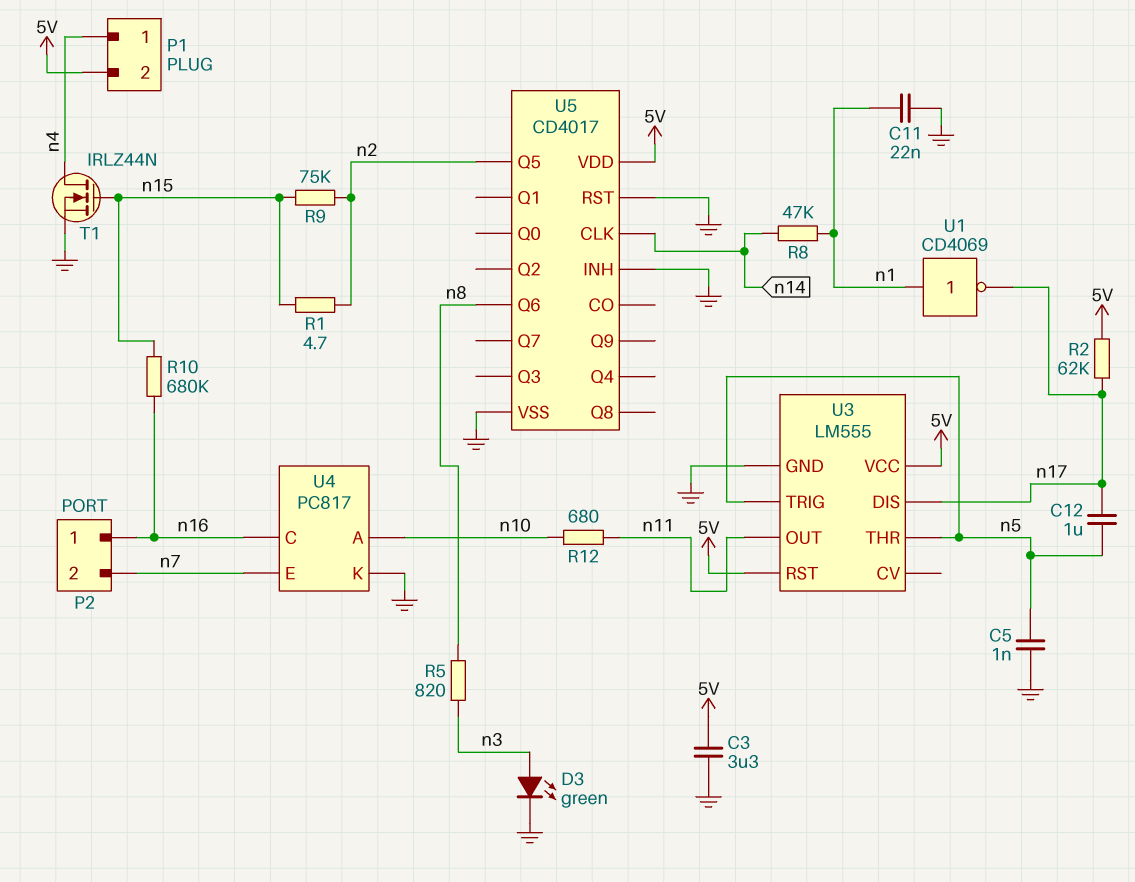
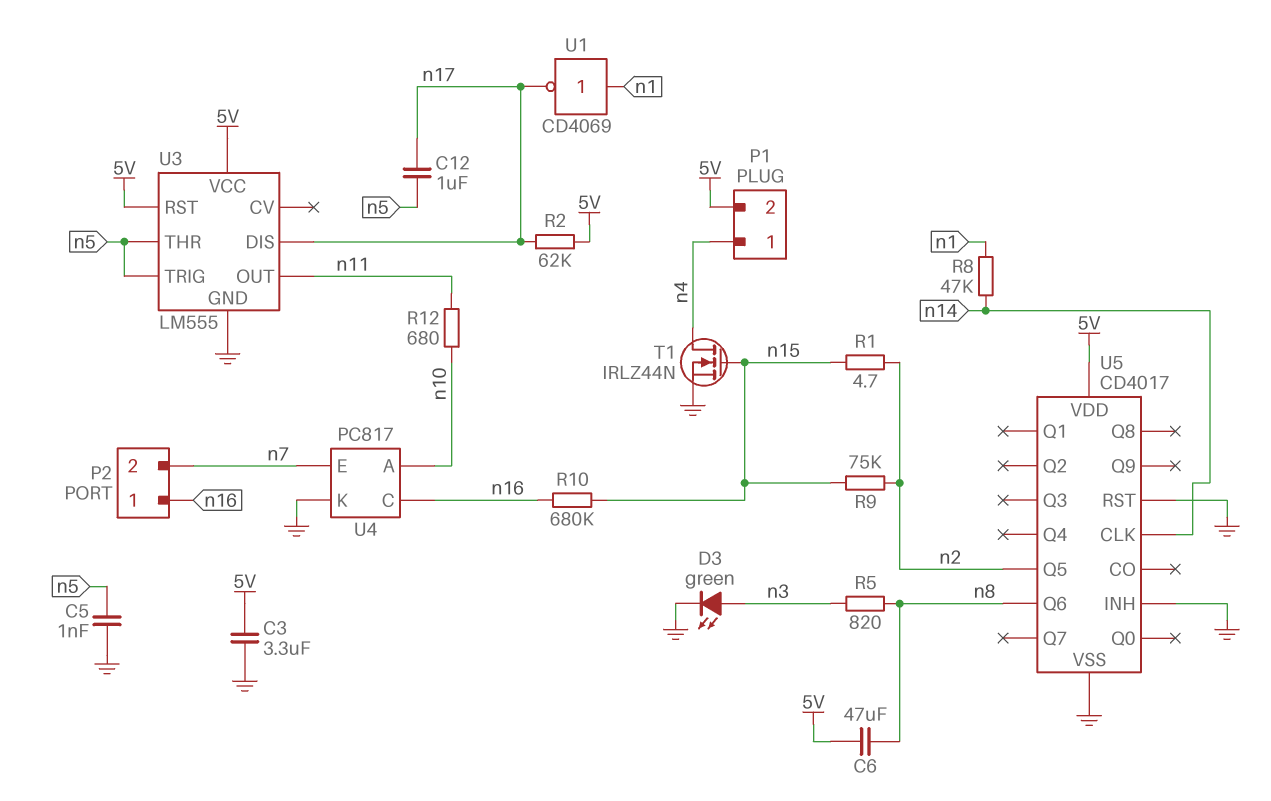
C6: none -> 47uF (5V, n8)
C11: 22nF (GND, n1) -> none

